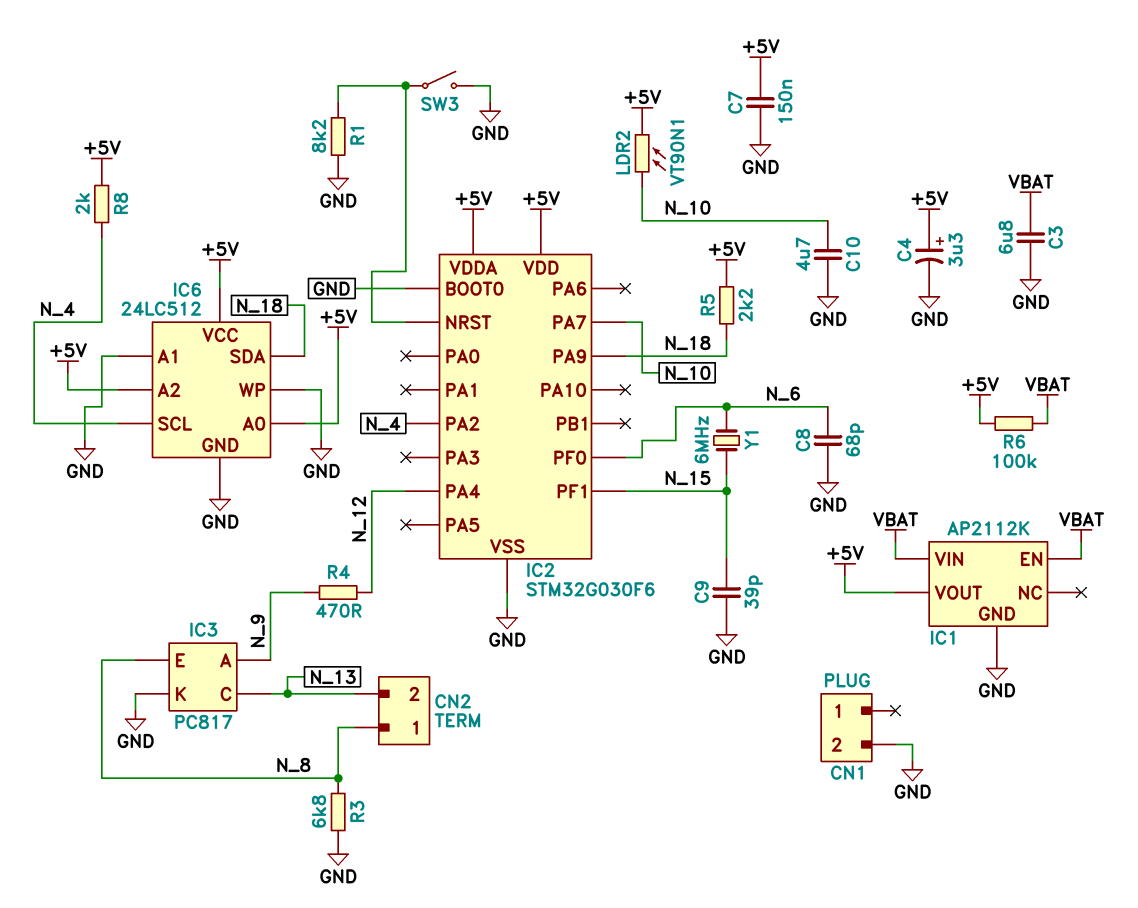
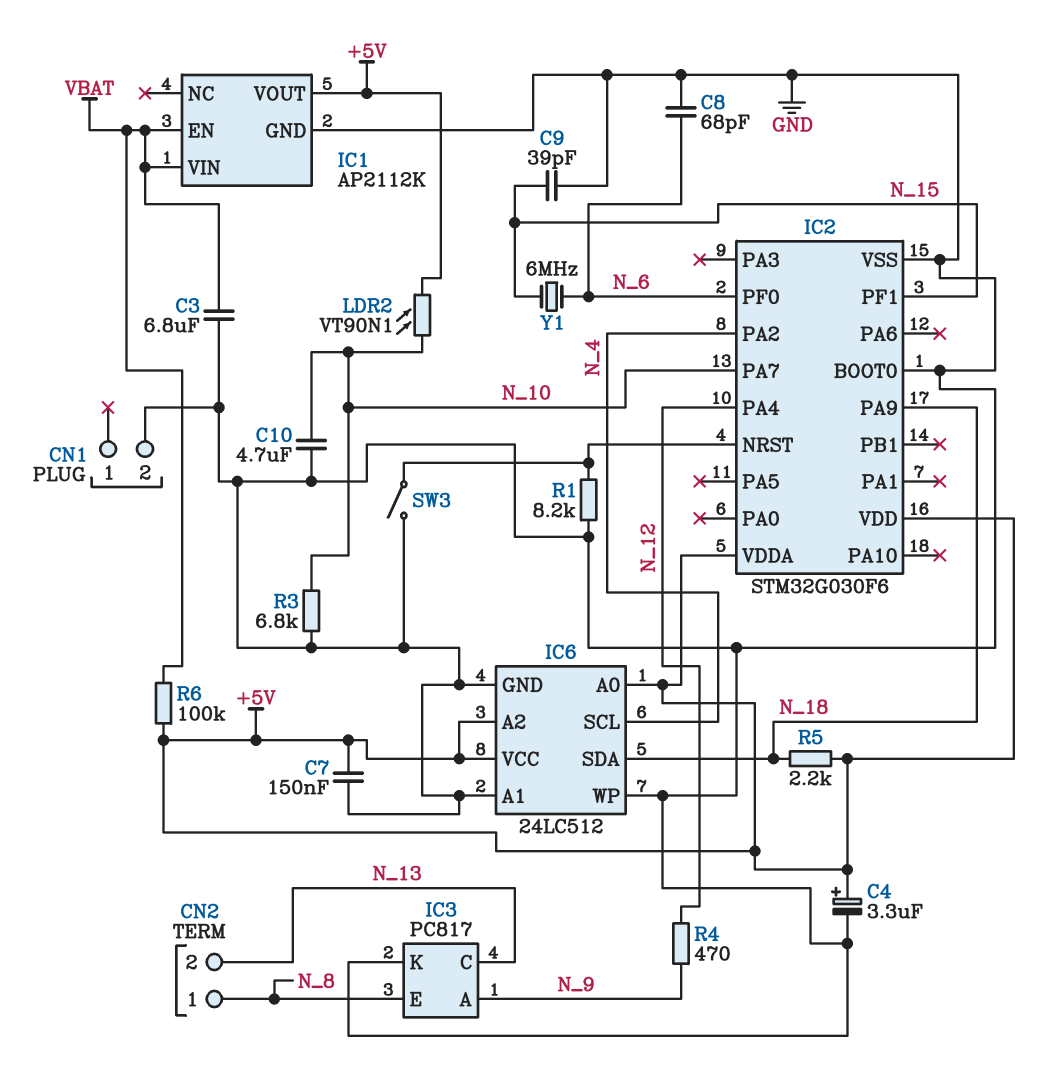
R3: 6.8k (GND, N_8) -> 6.8k (GND, N_10)
R8: 2k (+5V, N_4) -> none

